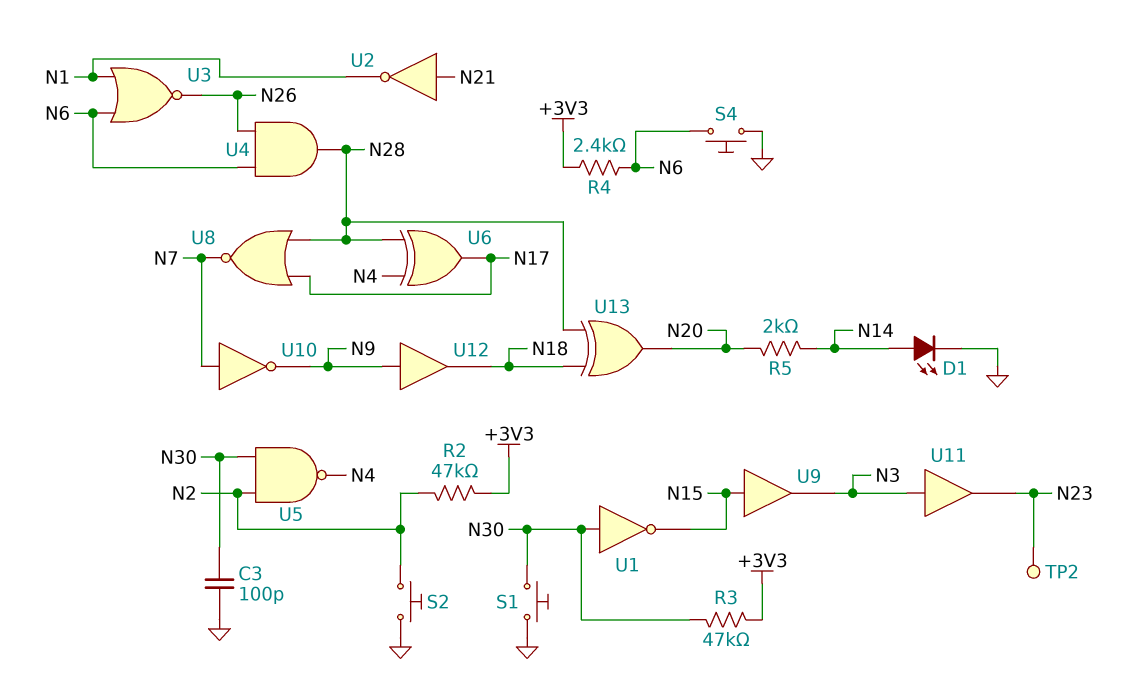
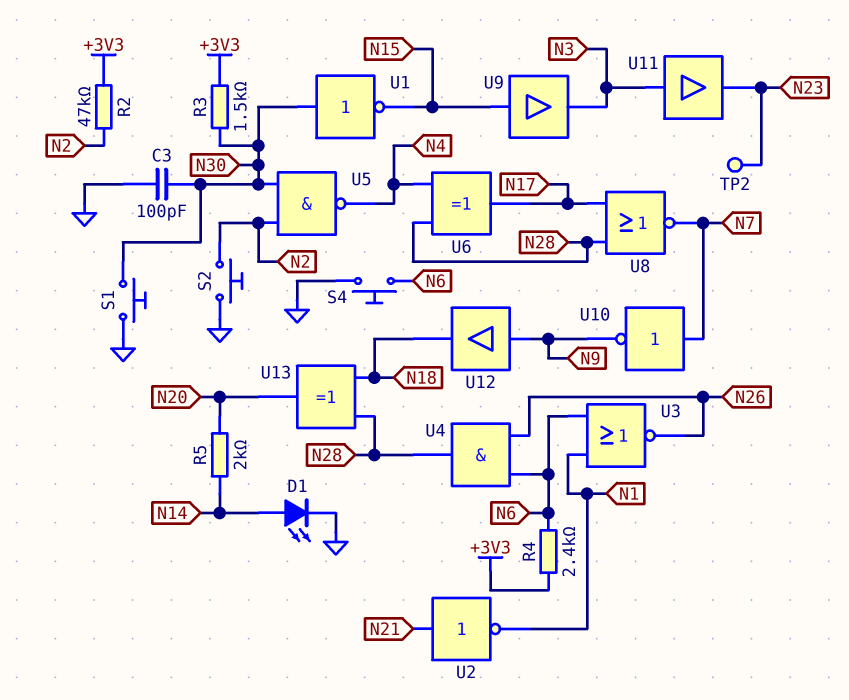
R3: 47k (+3V3, N30) -> 1.5k (+3V3, N30)

